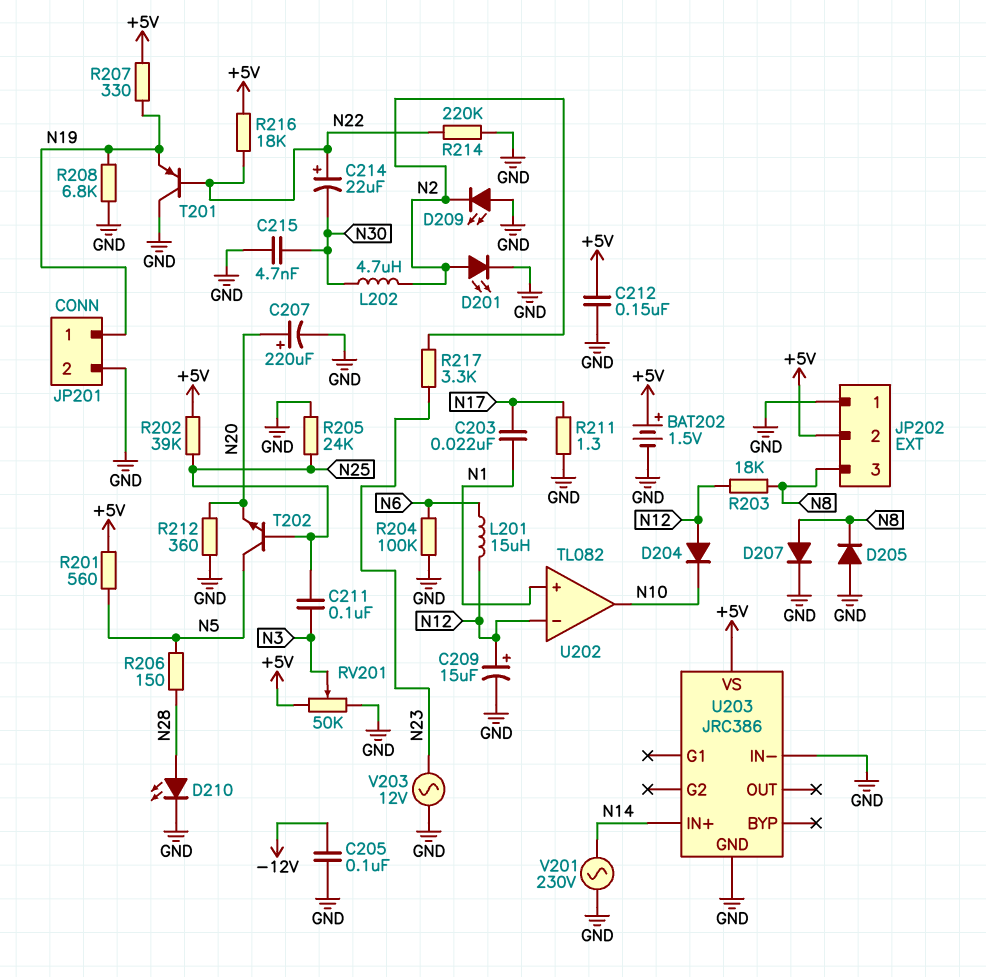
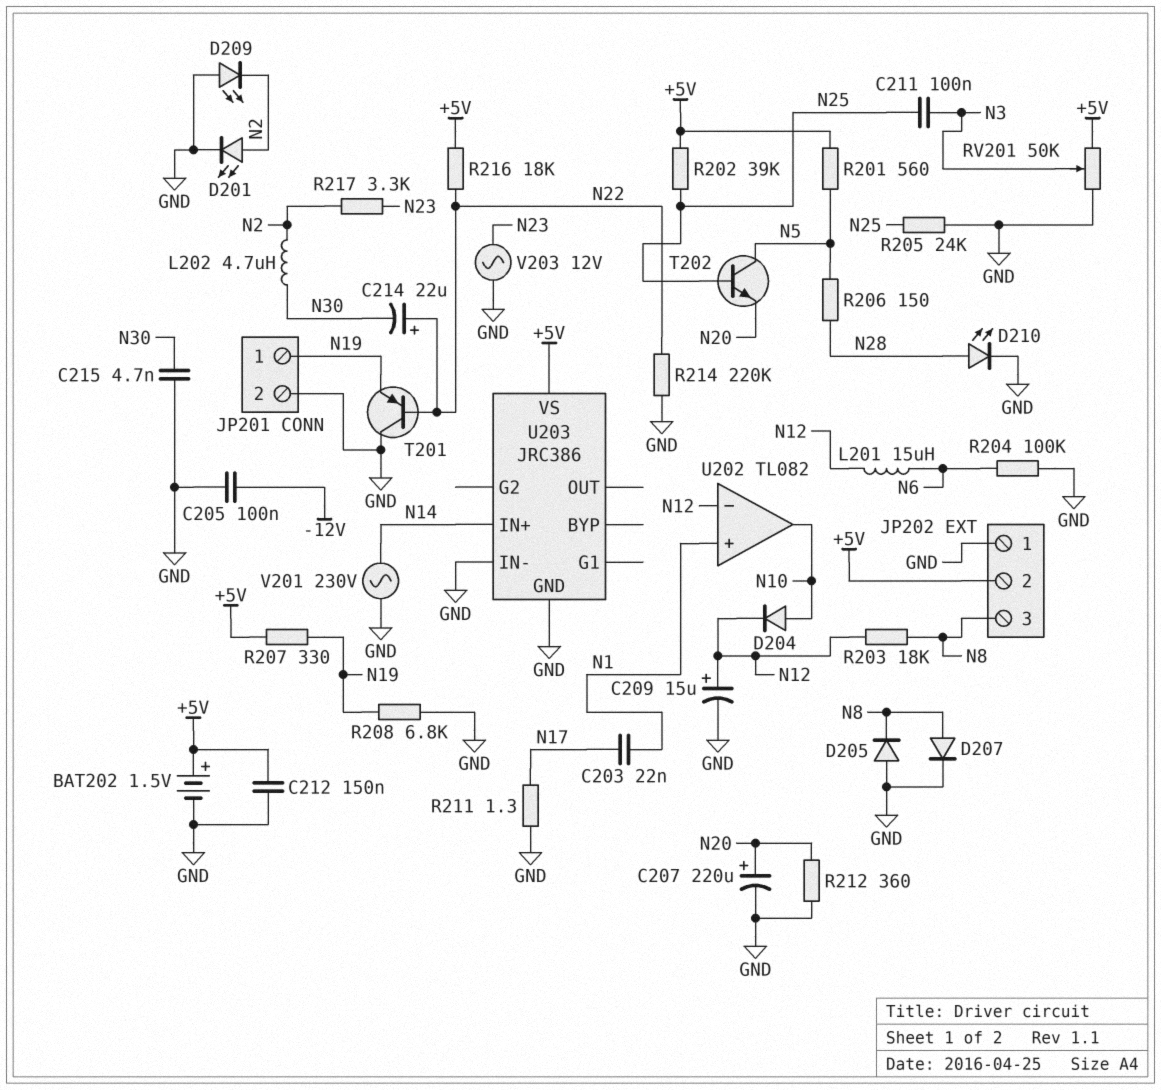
D204: diode (A N12, K N10) -> diode (A N10, K N12)

